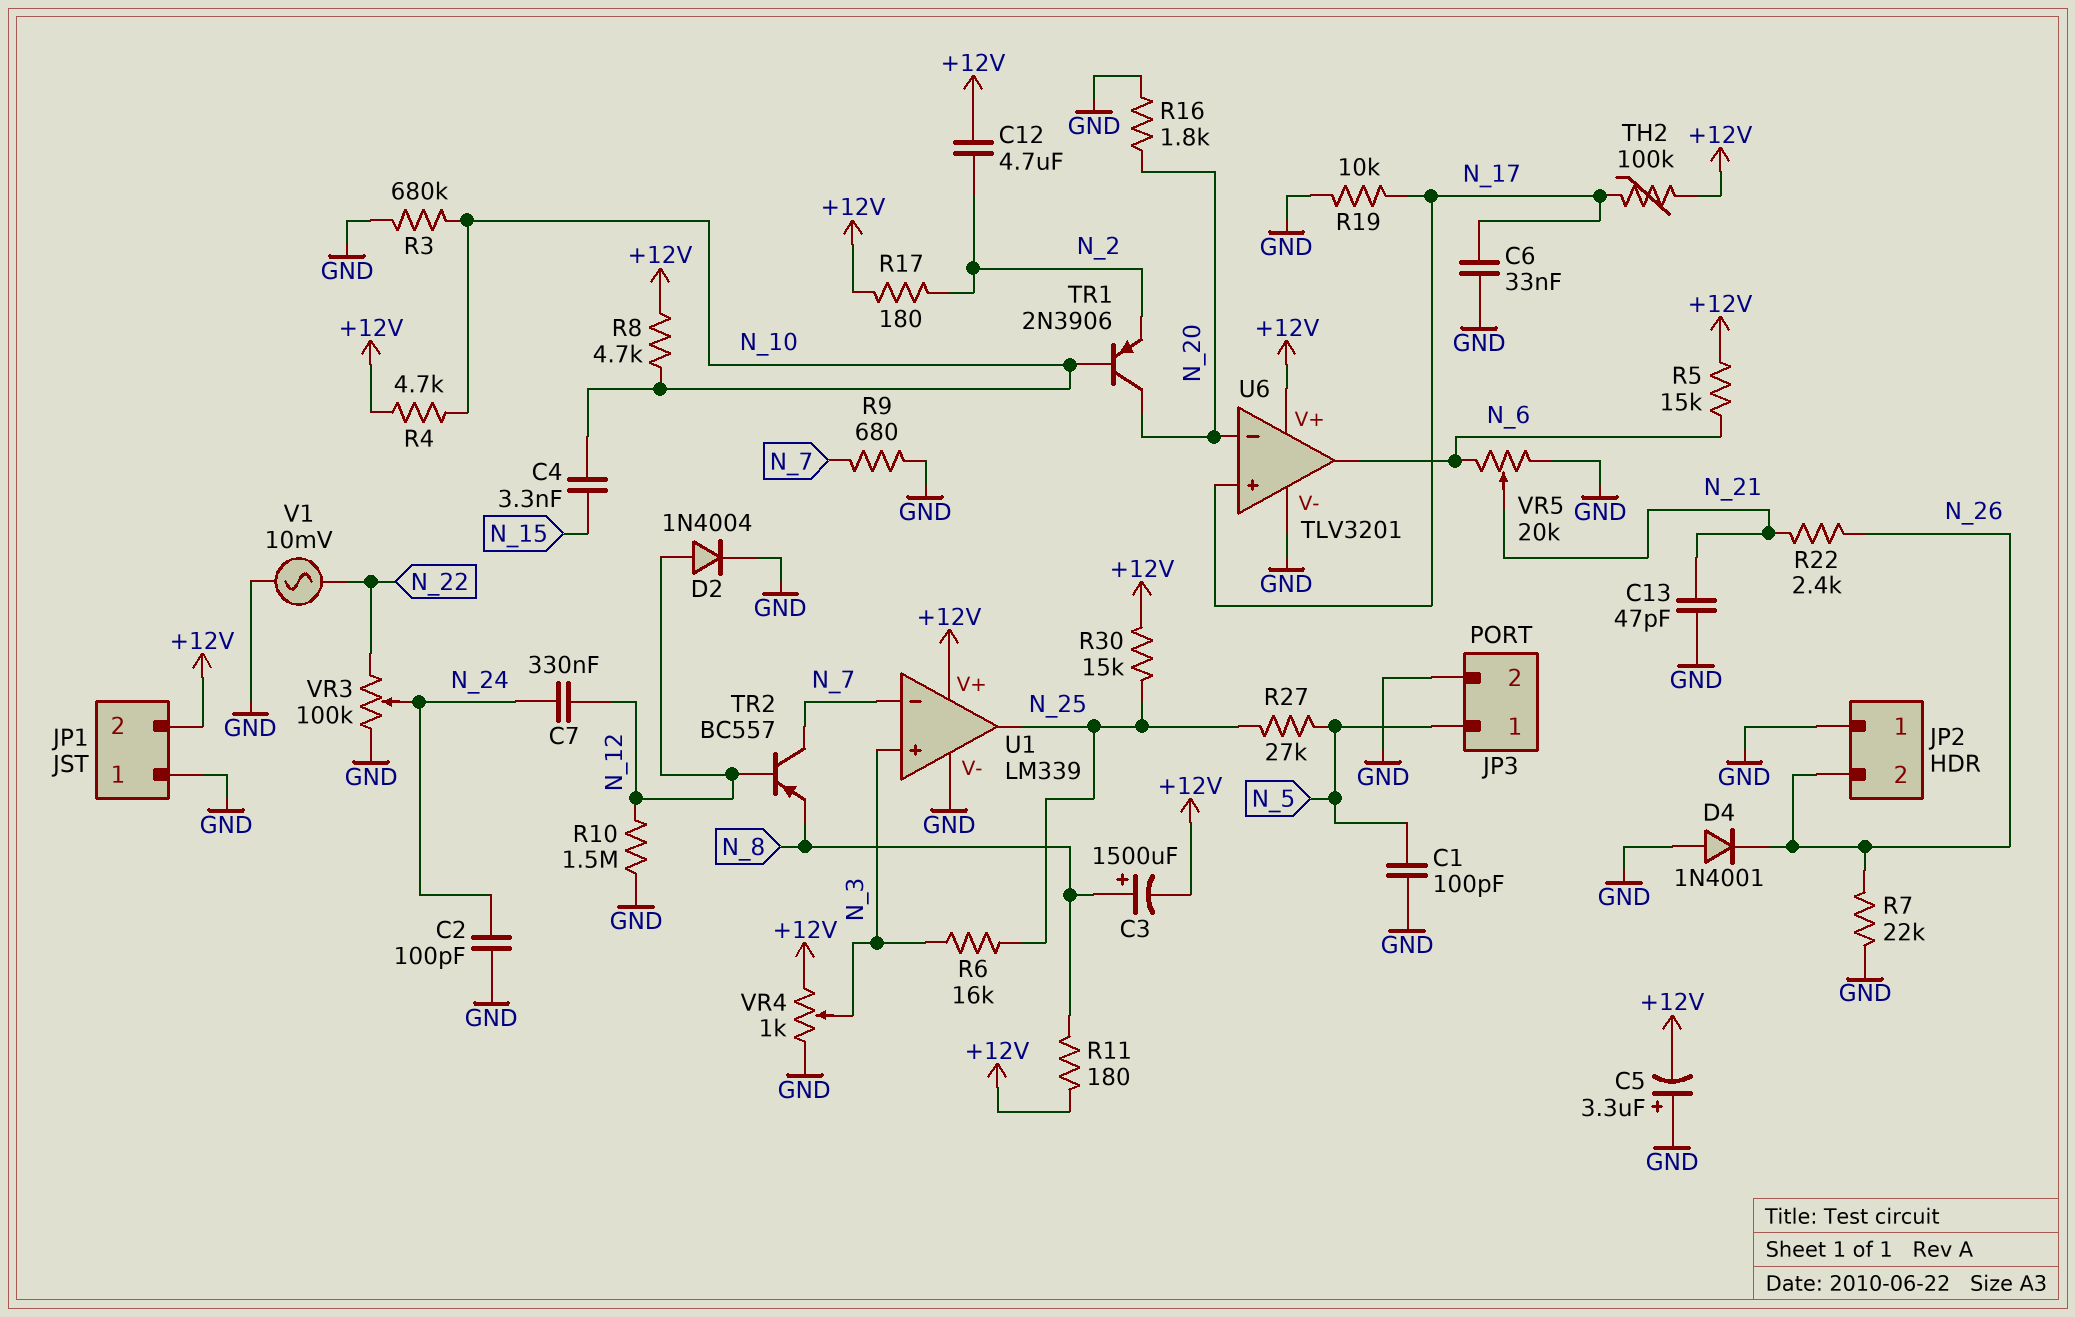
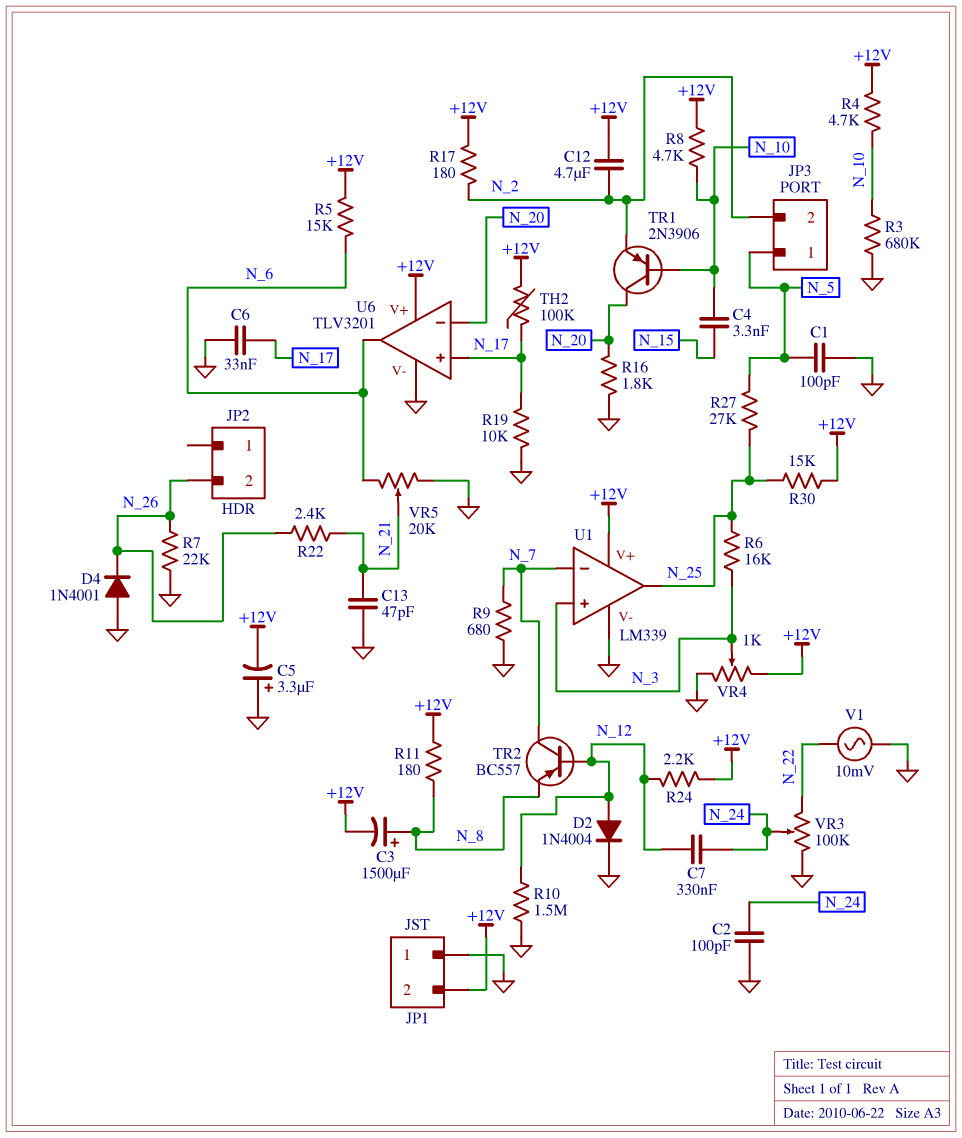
JP2 pin 1: GND -> none
JP3 pin 2: GND -> N_2
R24: none -> 2.2k (+12V, N_12)

